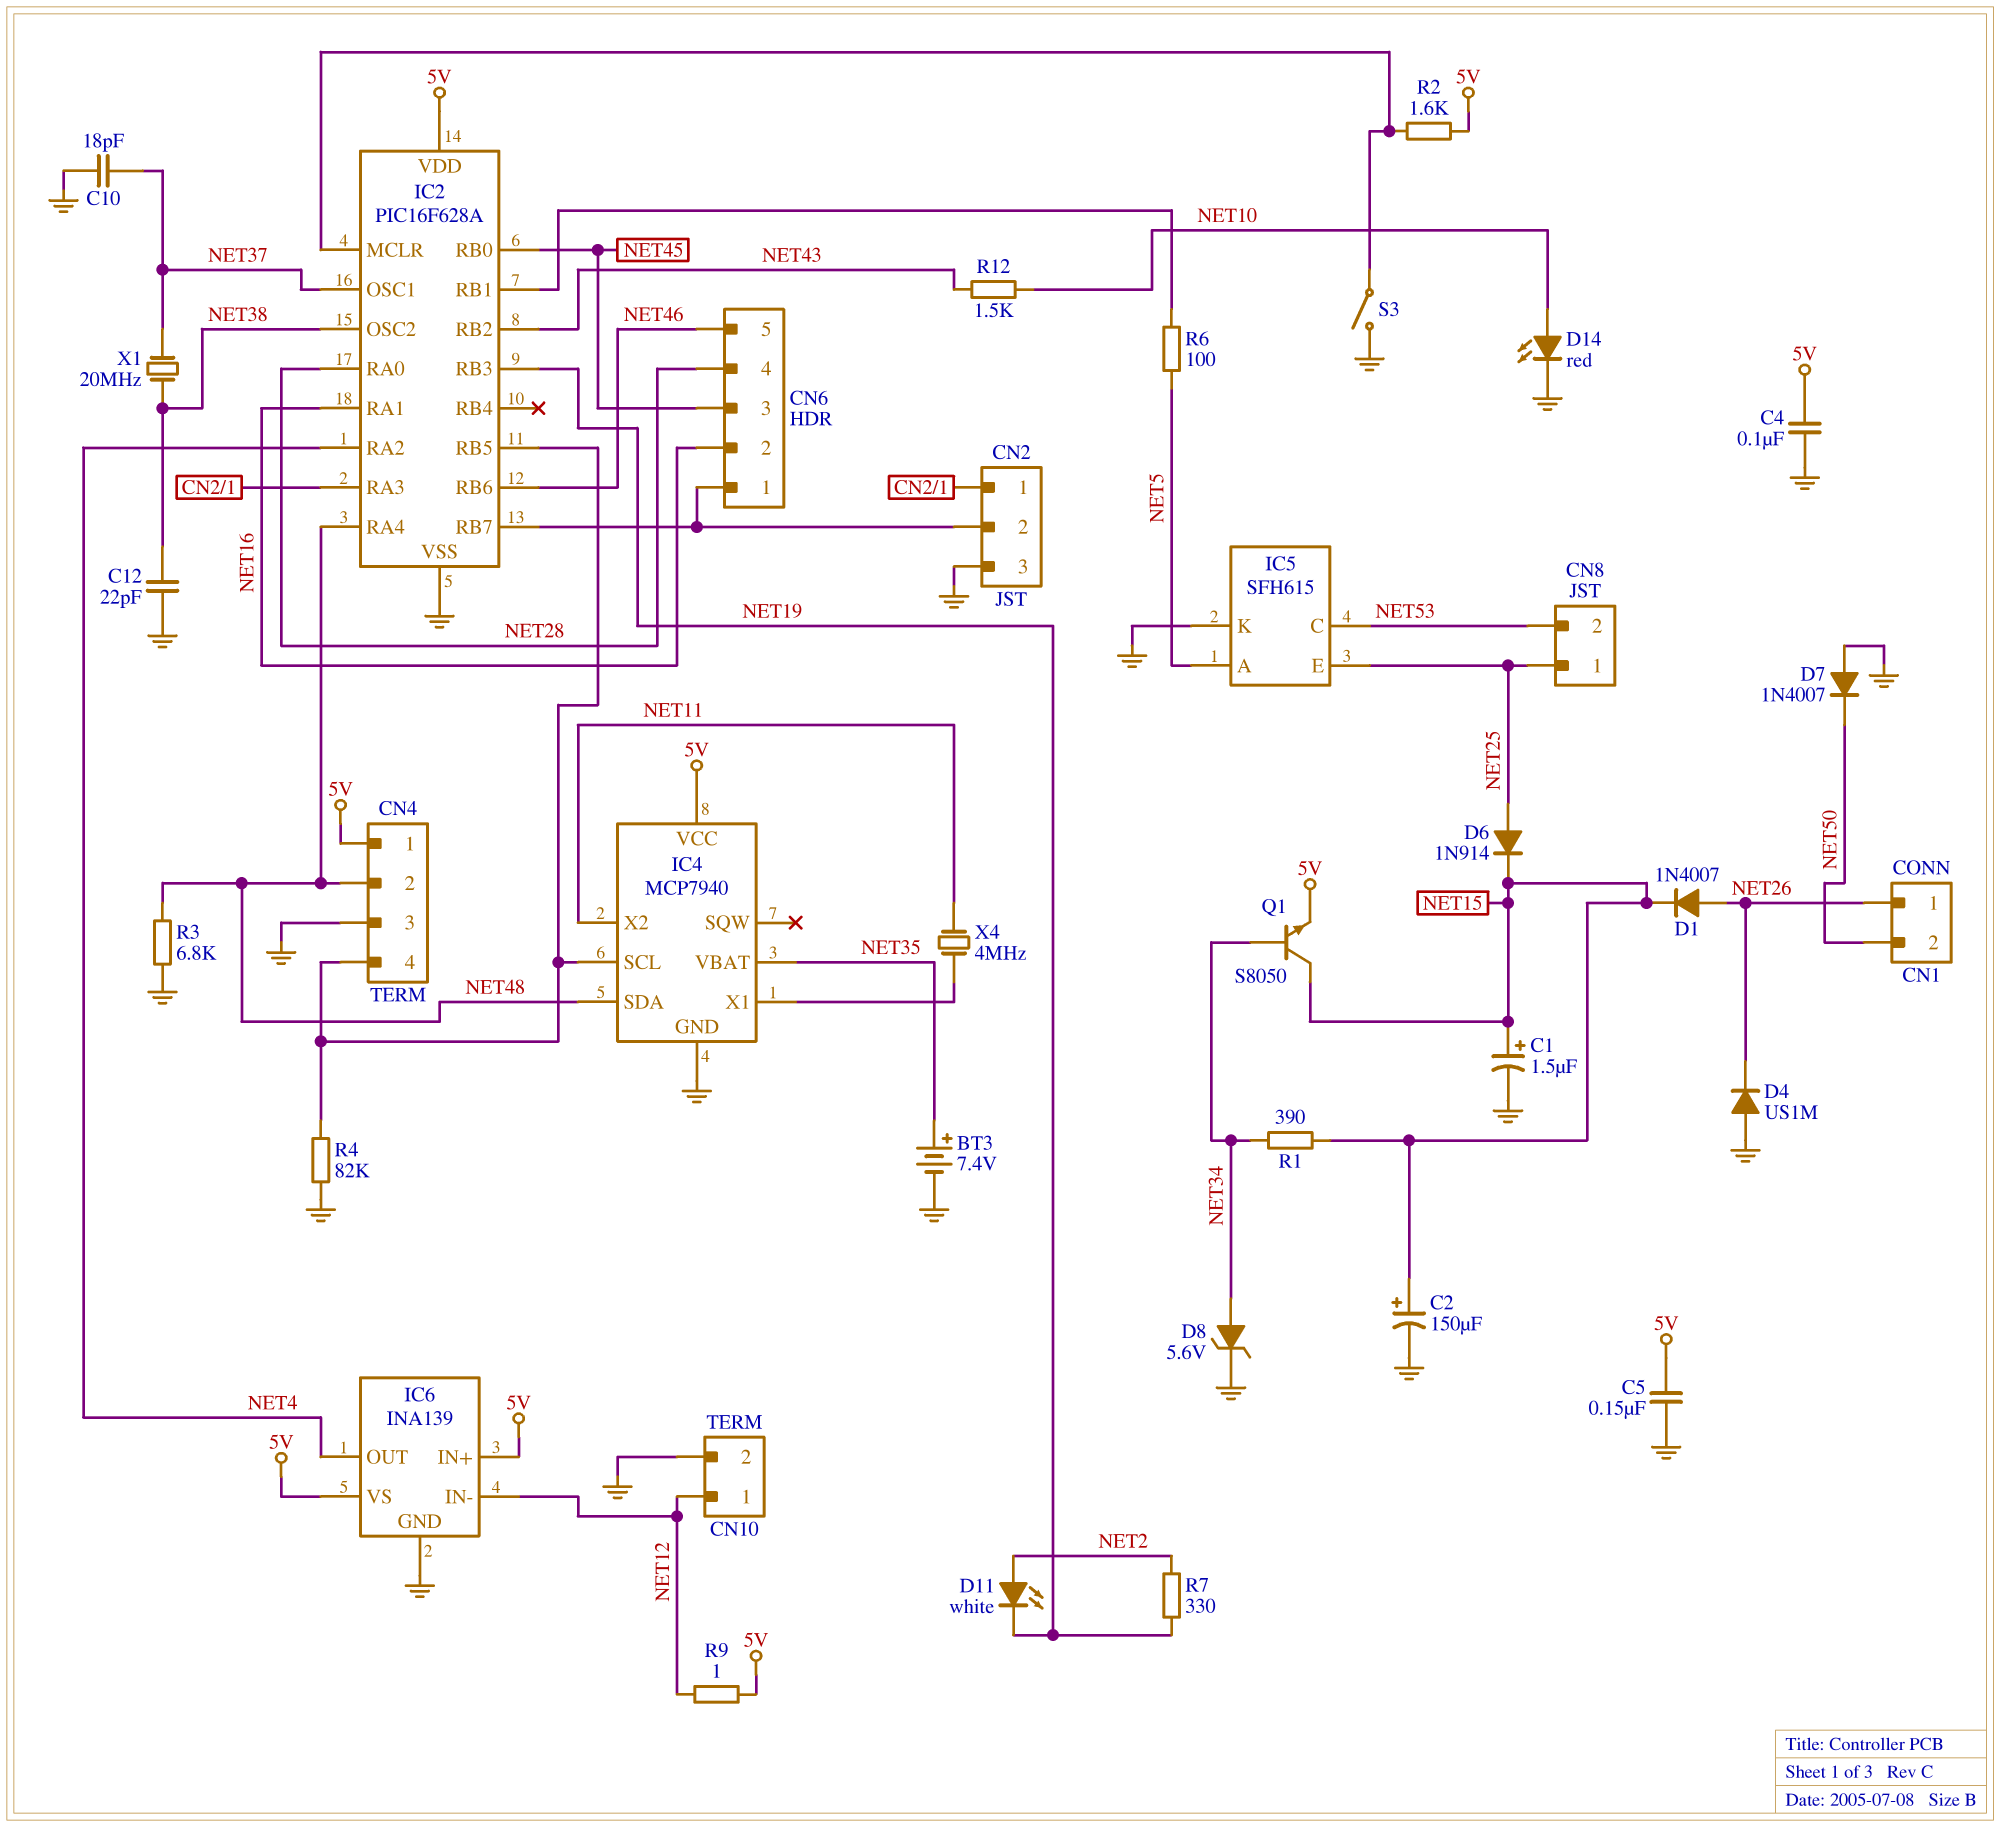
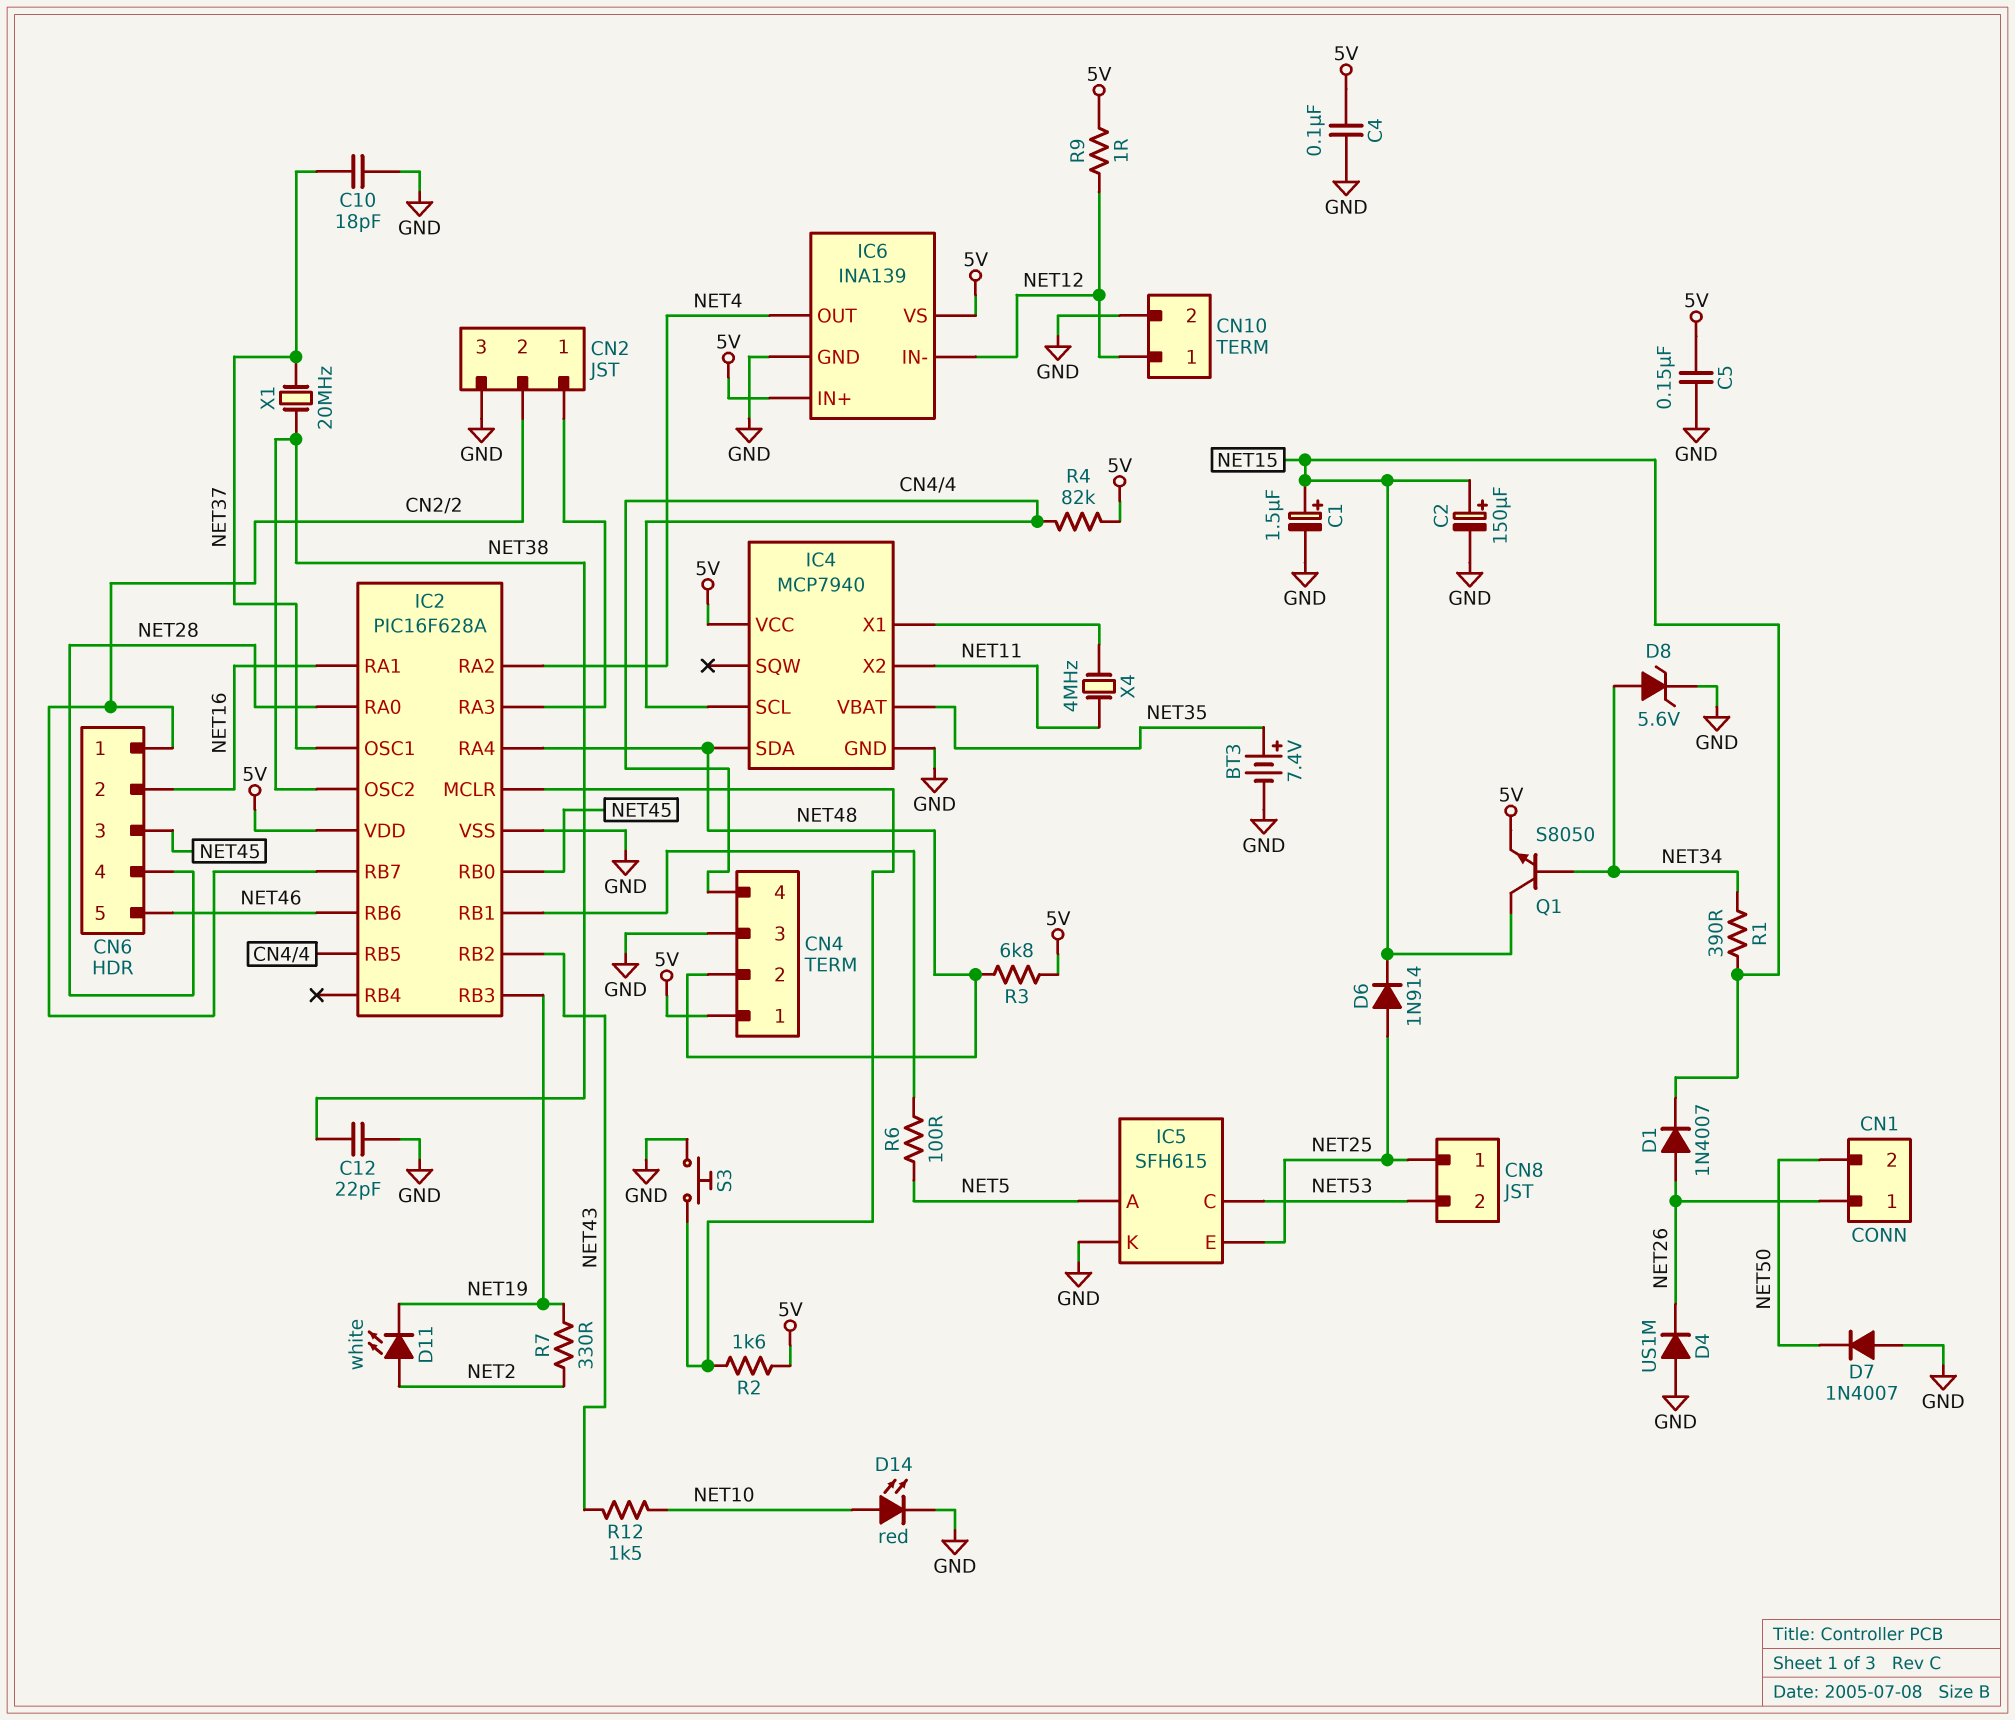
R3: 6.8k (GND, NET48) -> 6.8k (5V, NET48)
R4: 82k (CN4/4, GND) -> 82k (5V, CN4/4)
S3: switch (GND, IC2/MCLR) -> button (GND, IC2/MCLR)

